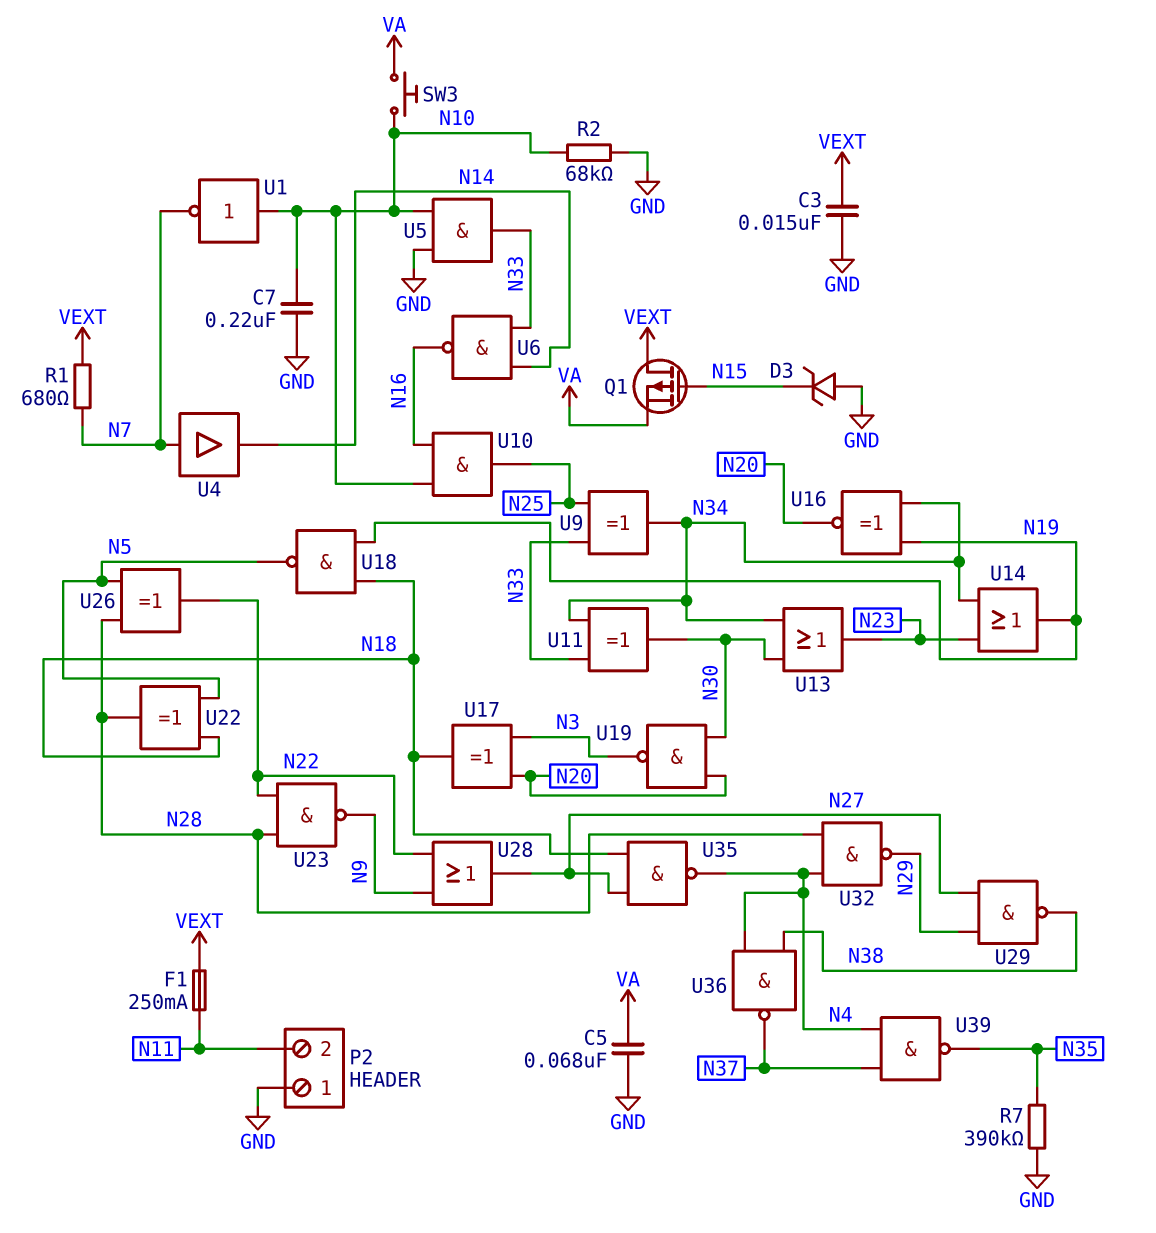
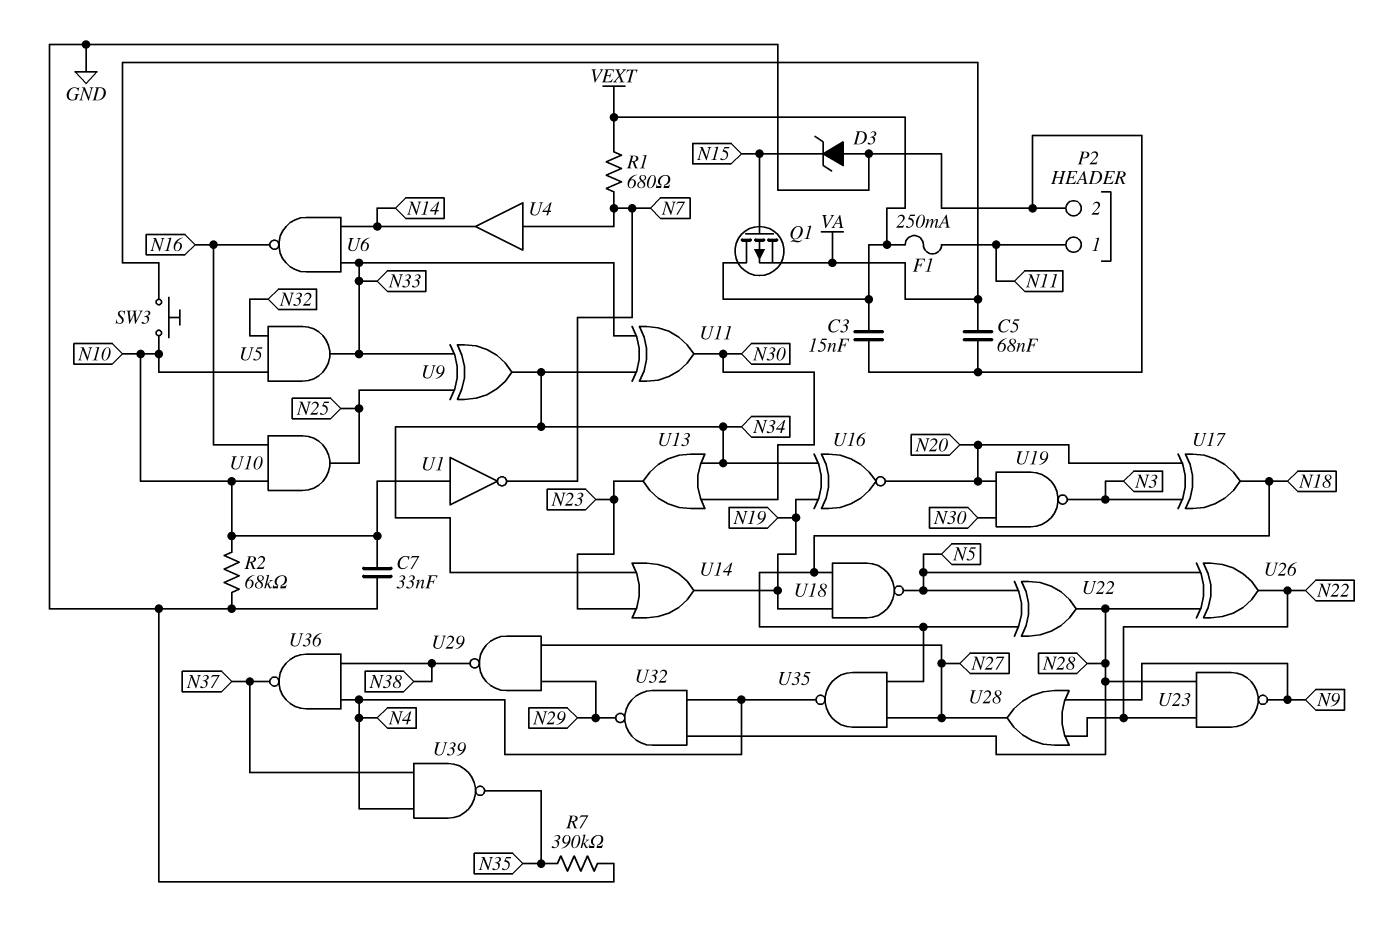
C7: 220nF (GND, N10) -> 33nF (GND, N10)
P2 pin 1: GND -> N11
P2 pin 2: N11 -> GND
U5: AND (in GND, in N10, out N33) -> AND (in N10, in N32, out N33)

